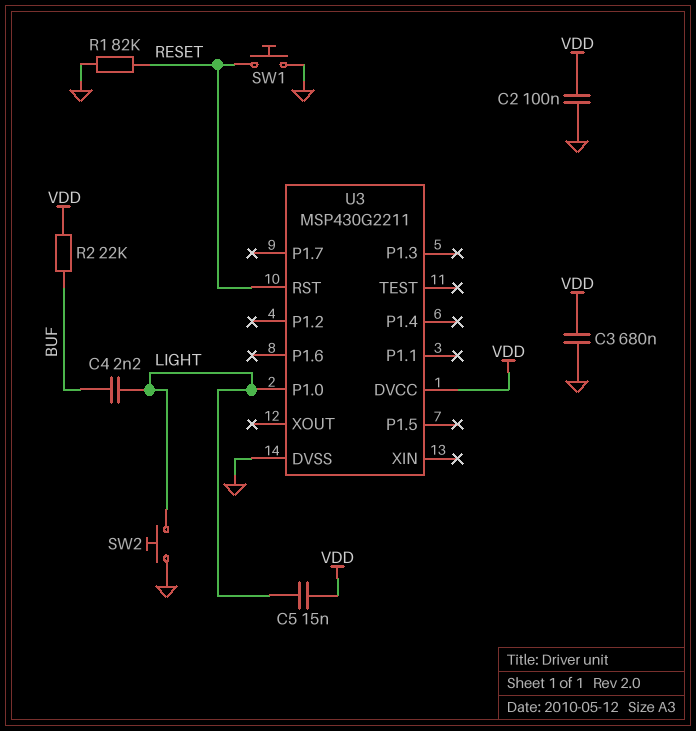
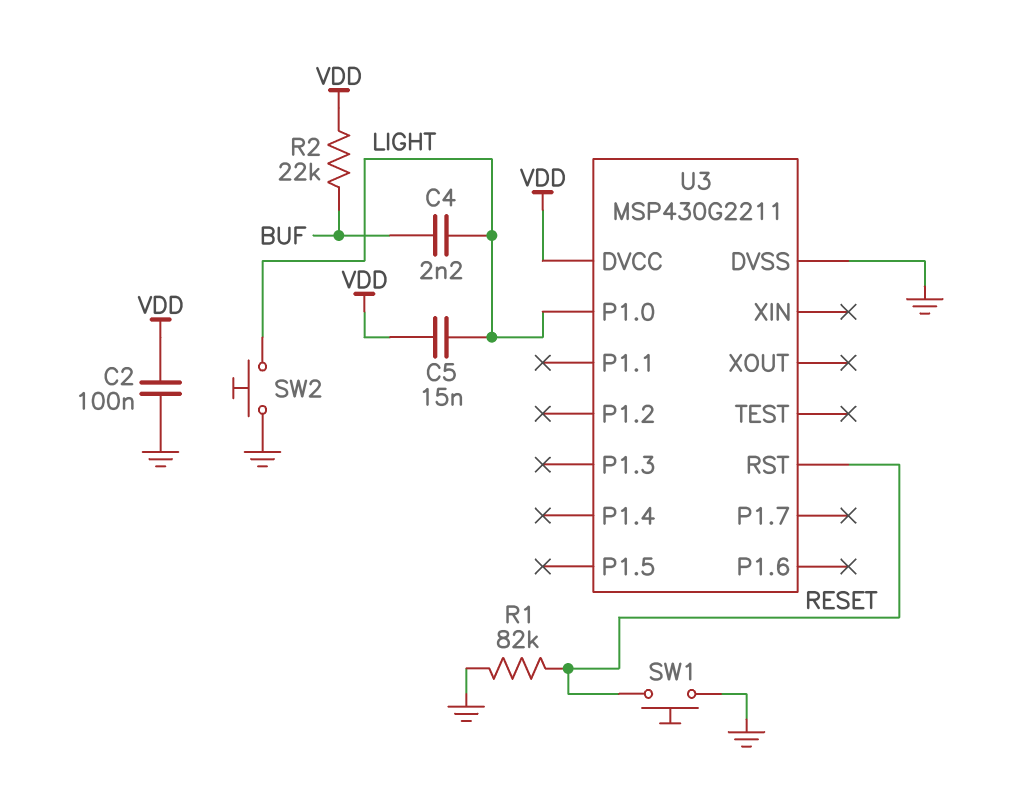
C3: 680nF (GND, VDD) -> none

